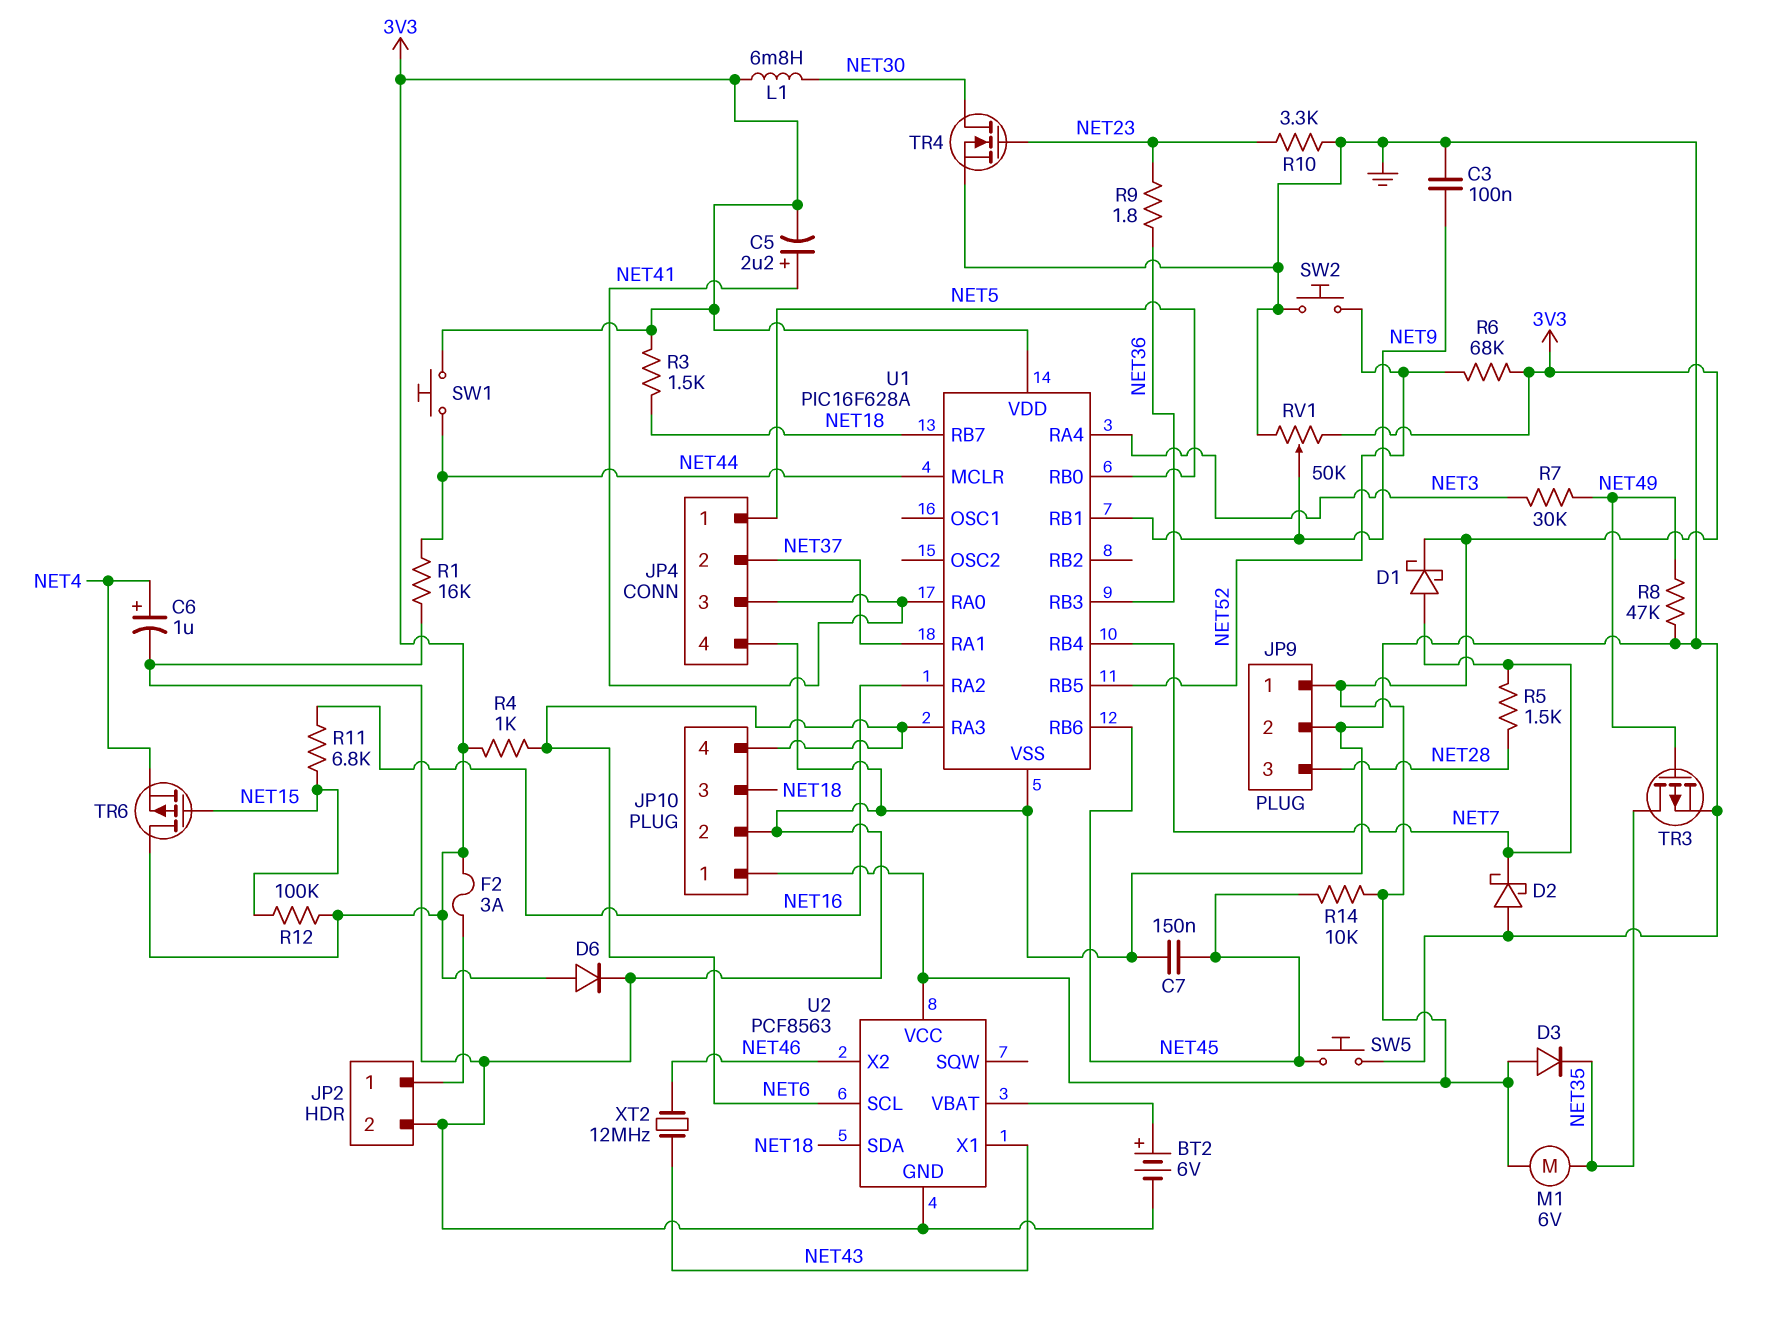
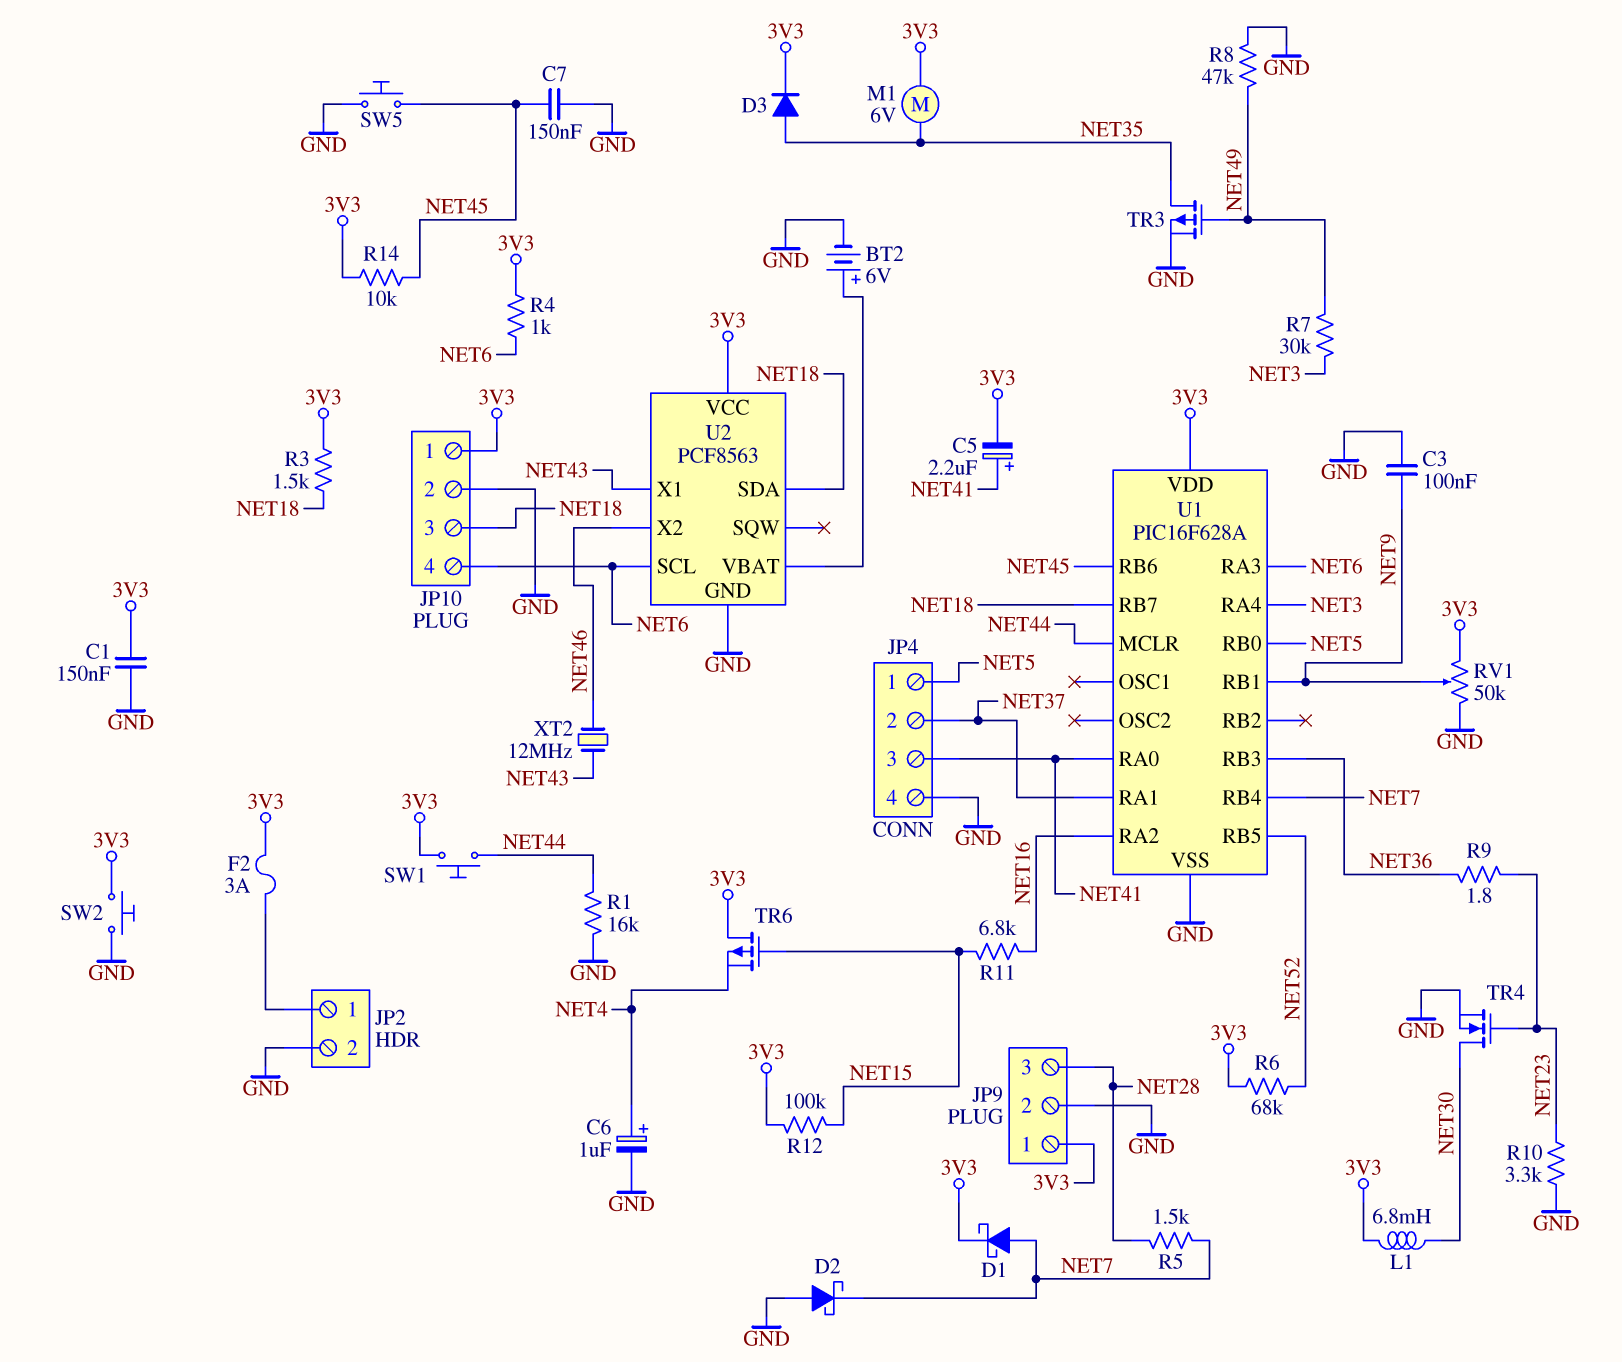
C1: none -> 150nF (3V3, GND)
D3: diode (A 3V3, K NET35) -> diode (A NET35, K 3V3)
D6: diode (A 3V3, K GND) -> none
SW2: button (GND, NET52) -> button (3V3, GND)

